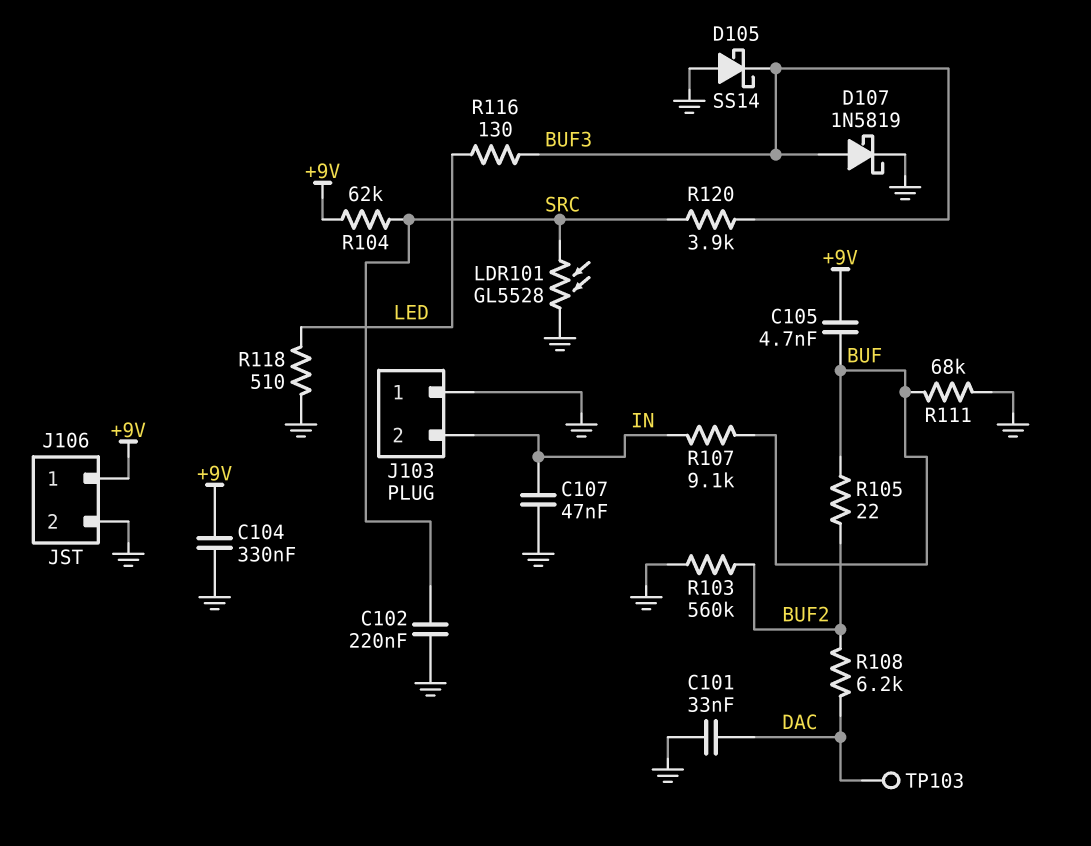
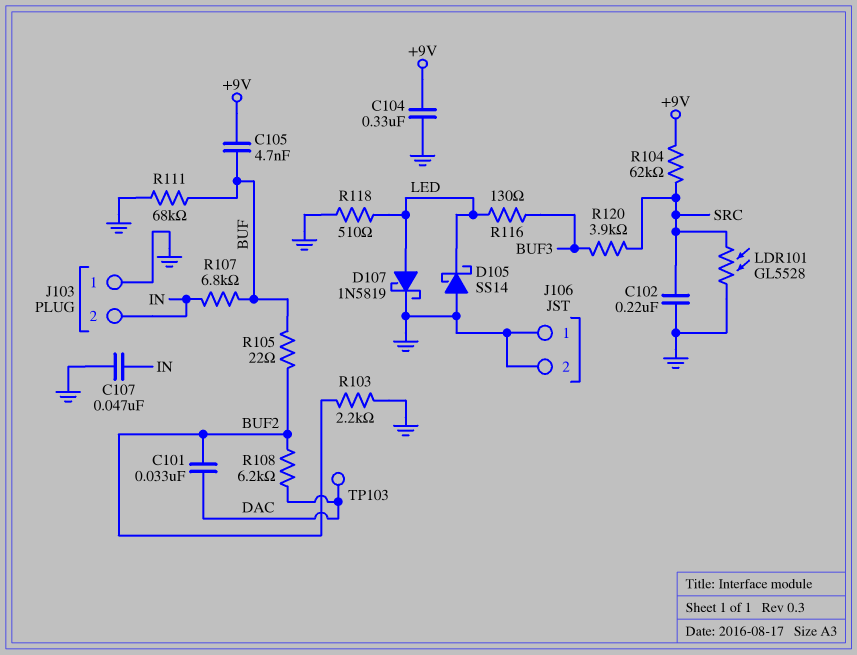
C101: 33nF (DAC, GND) -> 33nF (BUF2, DAC)
D105: schottky SS14 (A GND, K BUF3) -> schottky SS14 (A GND, K LED)
D107: schottky 1N5819 (A BUF3, K GND) -> schottky 1N5819 (A LED, K GND)
J106 pin 1: +9V -> GND
R103: 560k (BUF2, GND) -> 2.2k (BUF2, GND)
R107: 9.1k (BUF, IN) -> 6.8k (BUF, IN)

